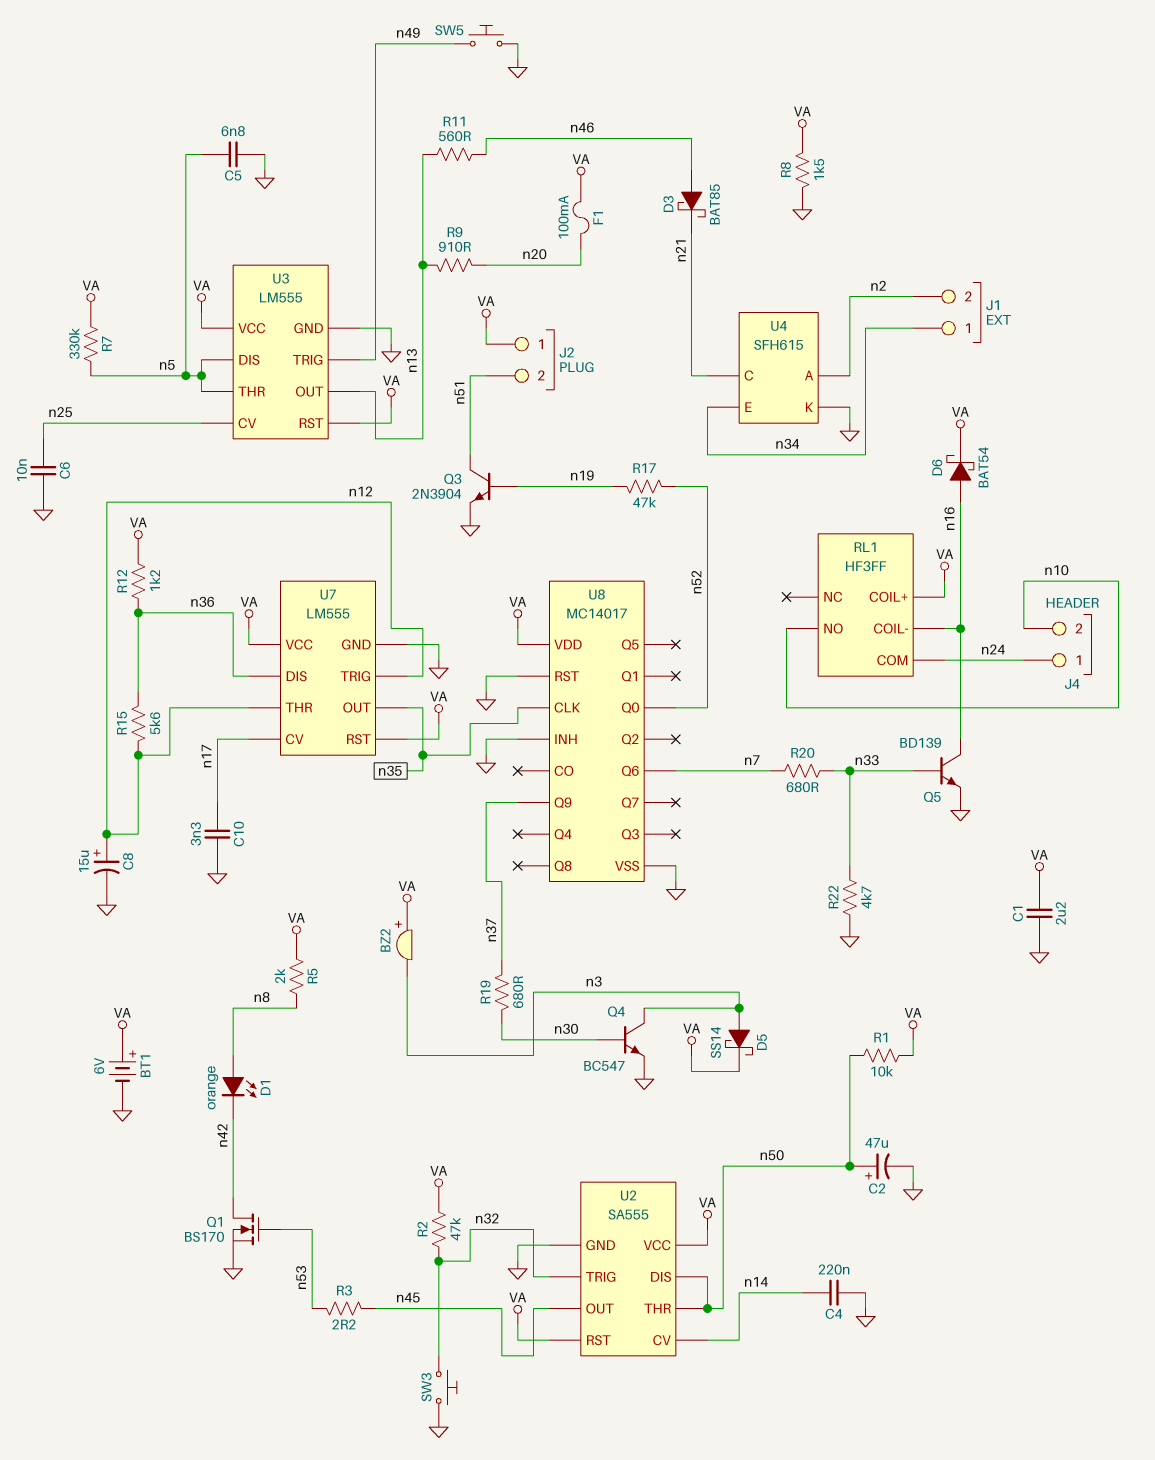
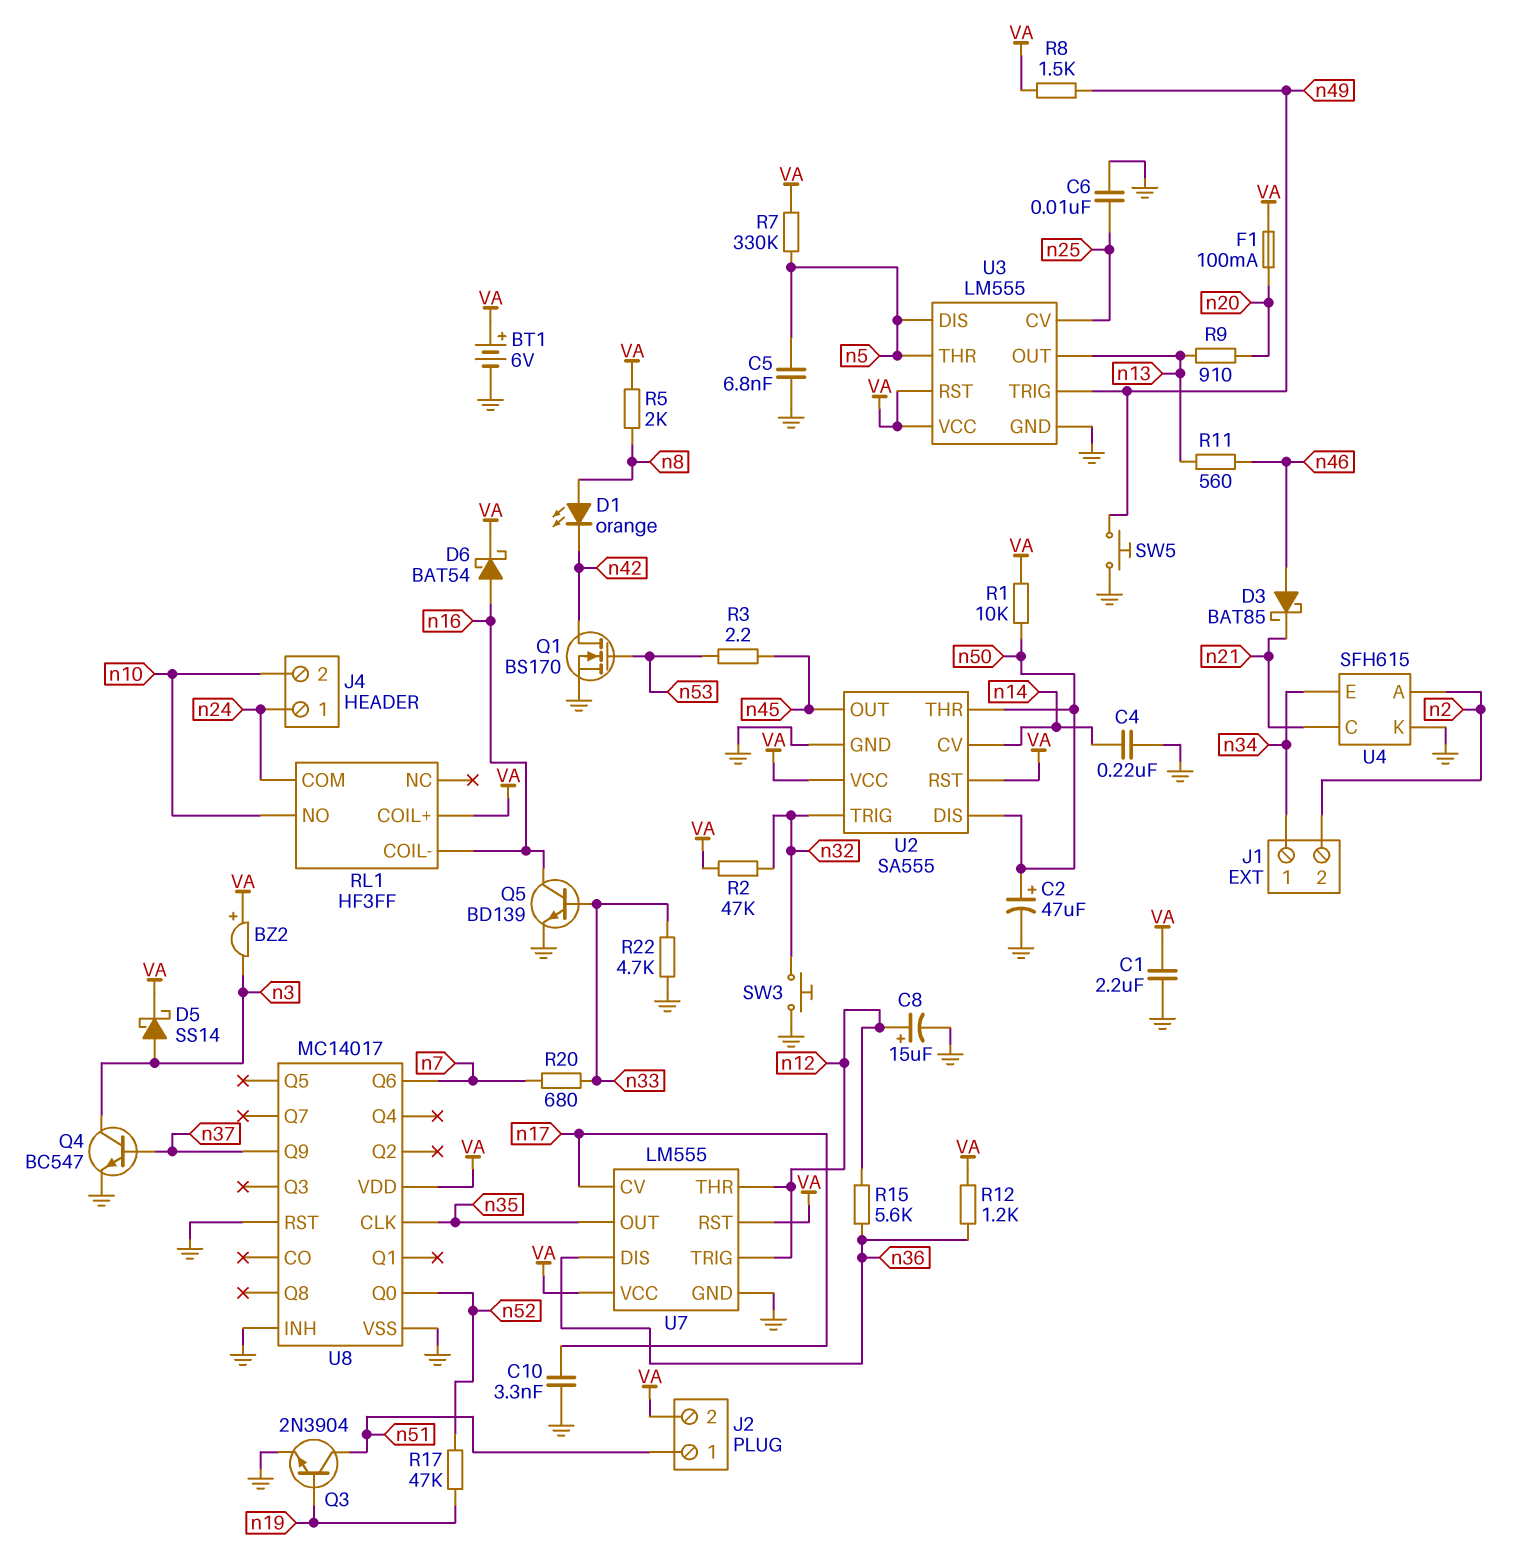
J2 pin 1: VA -> n51
J2 pin 2: n51 -> VA
Q4: NPN BC547 (B n30, C n3, E GND) -> NPN BC547 (B n37, C n3, E GND)
R8: 1.5k (GND, VA) -> 1.5k (VA, n49)
R19: 680 (n30, n37) -> none

